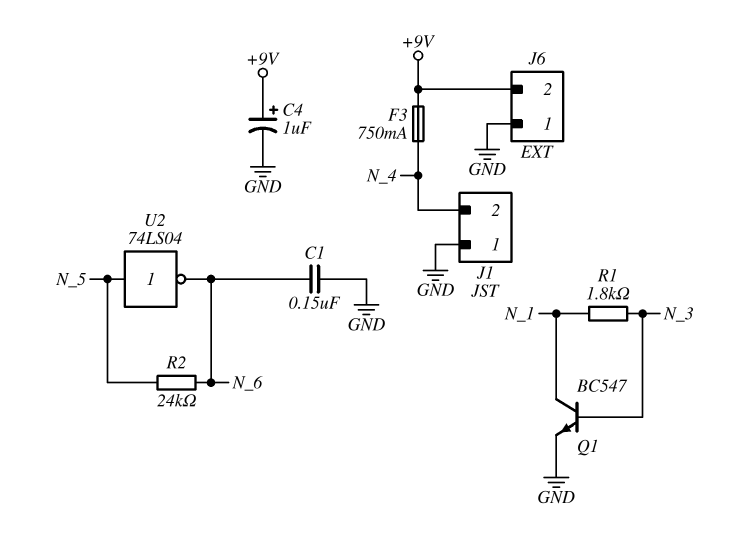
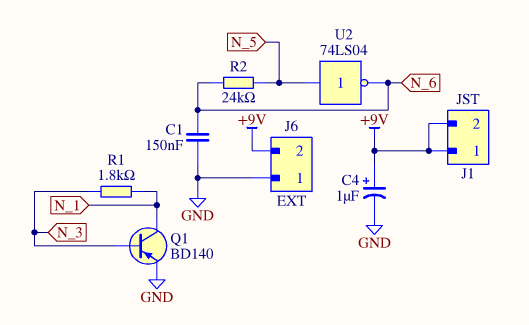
F3: 750mA (+9V, N_4) -> none
J1 pin 1: GND -> +9V
J1 pin 2: N_4 -> +9V
Q1: NPN BC547 (B N_3, C N_1, E GND) -> PNP BD140 (B N_3, C N_1, E GND)

